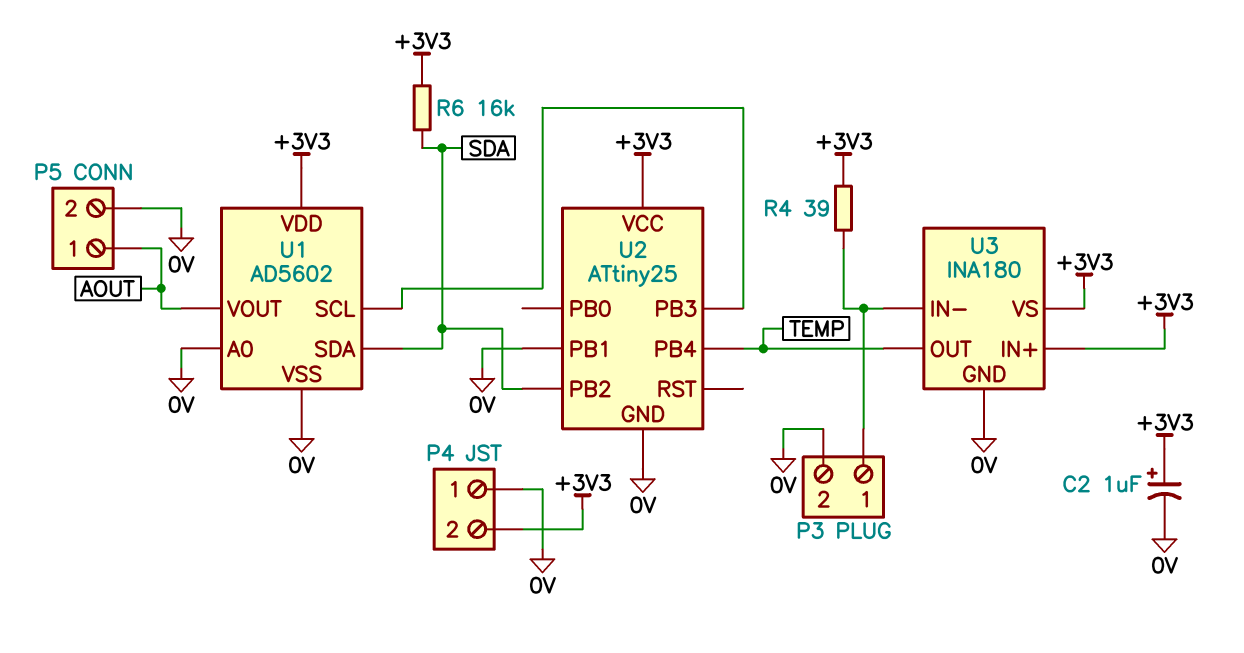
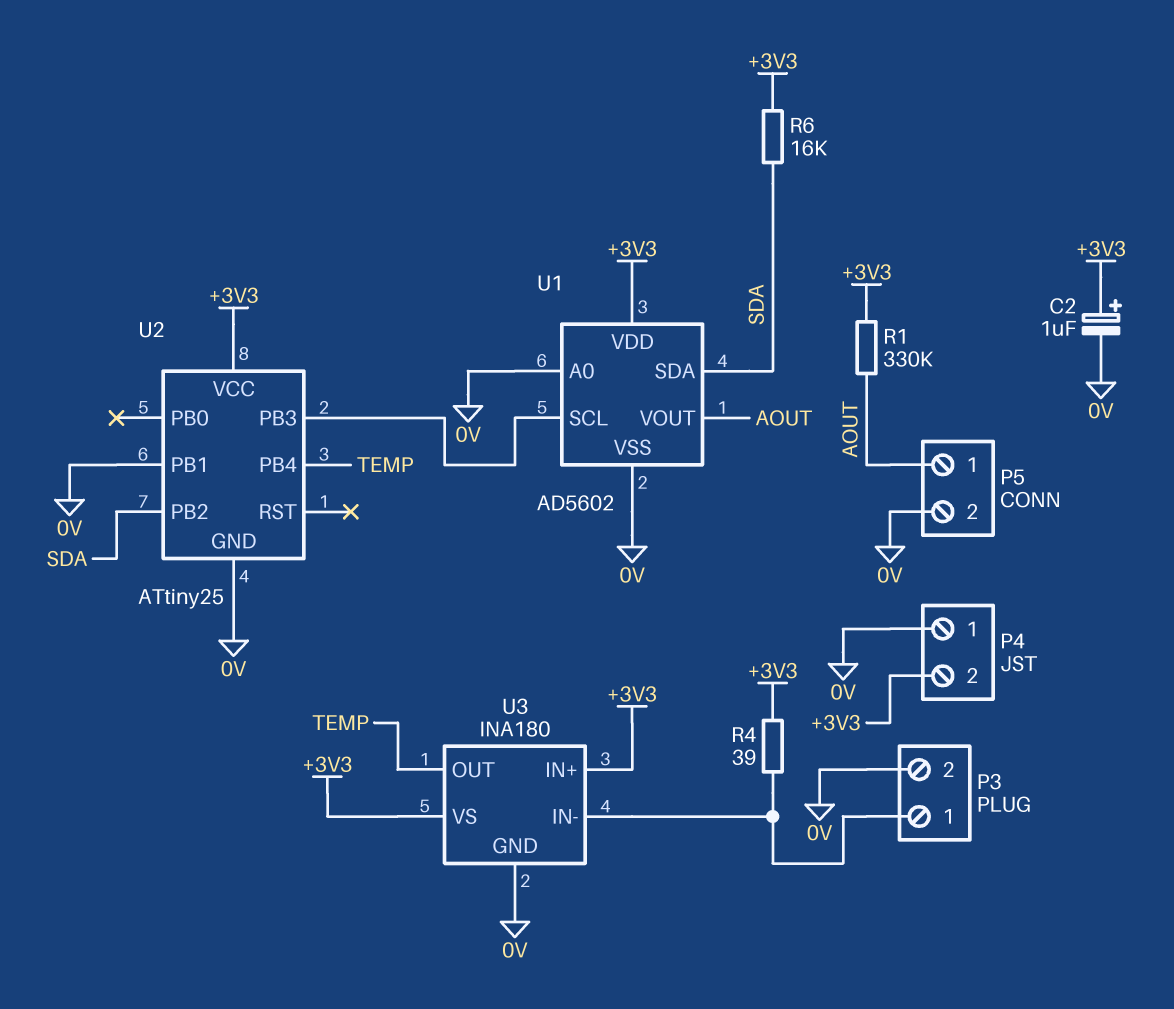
R1: none -> 330k (+3V3, AOUT)

